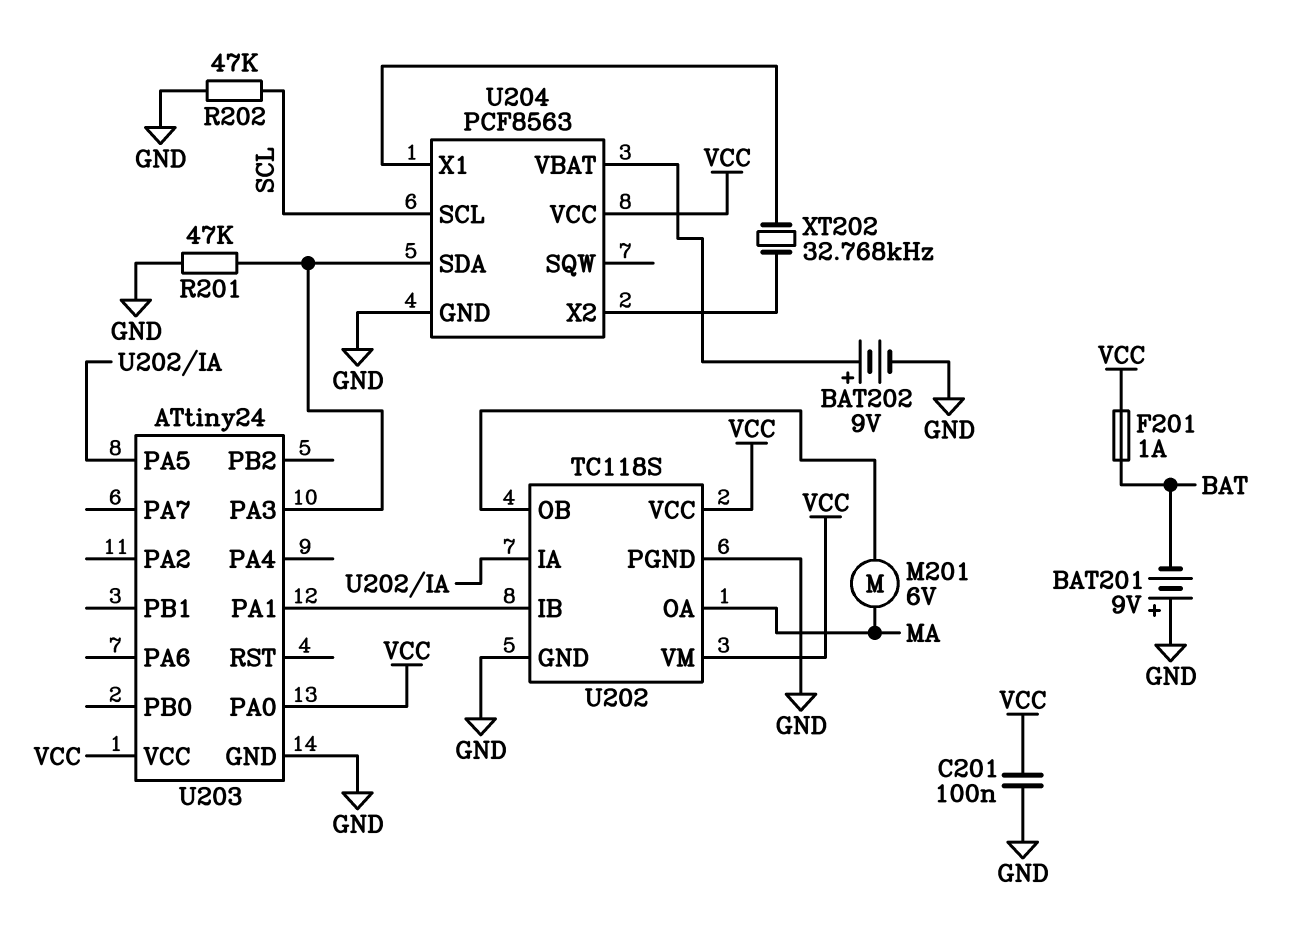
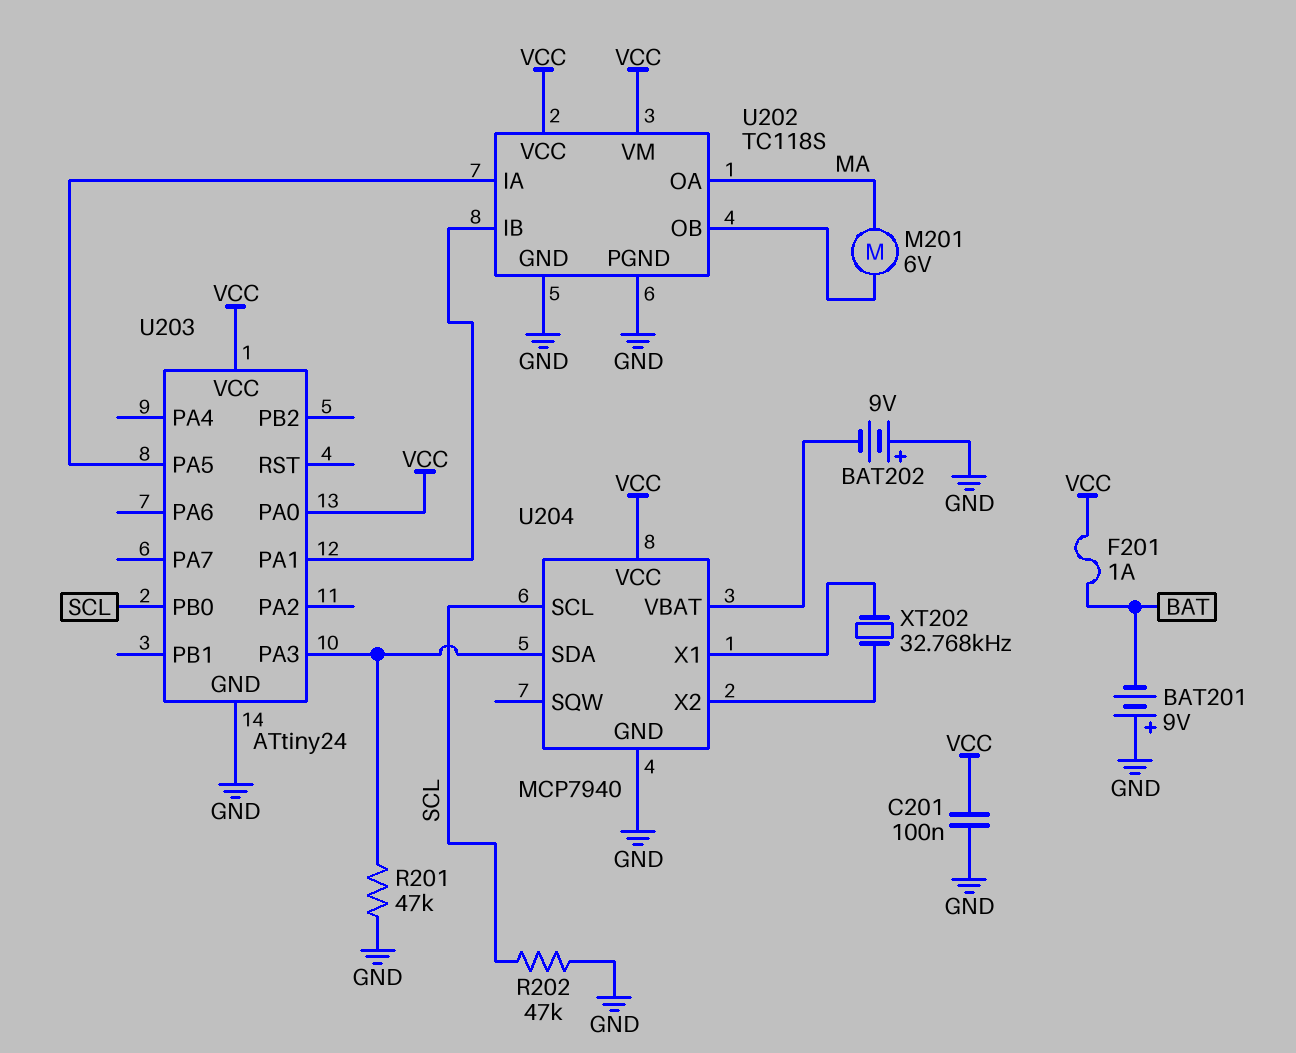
BAT202: 9V (plus U204/VBAT, minus GND) -> 9V (plus GND, minus U204/VBAT)
U203 pin PB0: none -> SCL
U204: PCF8563 -> MCP7940

